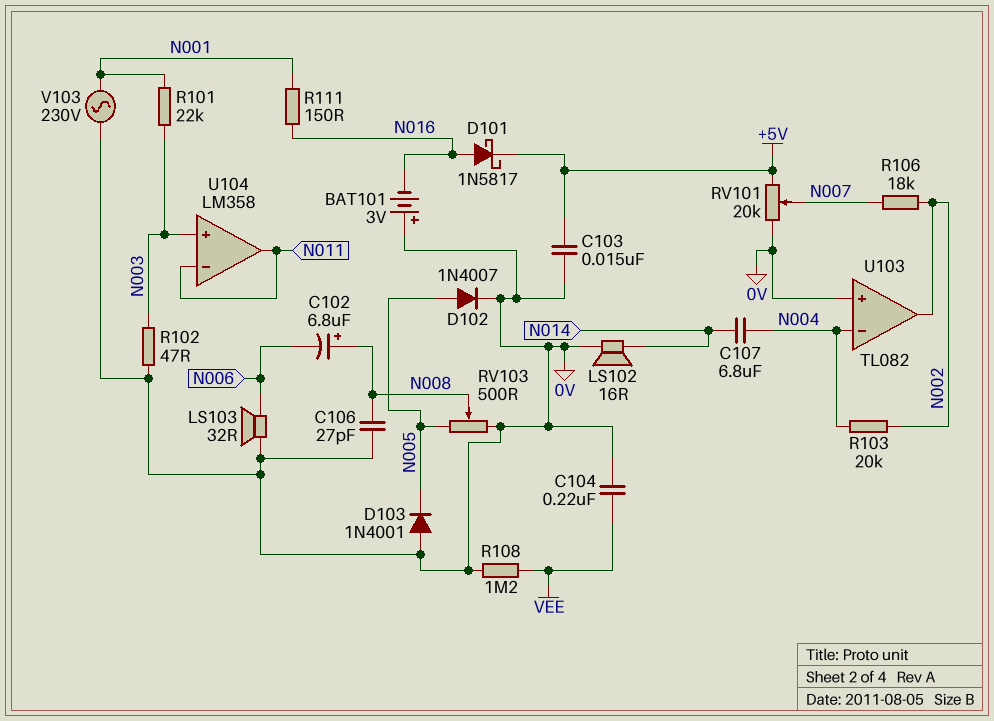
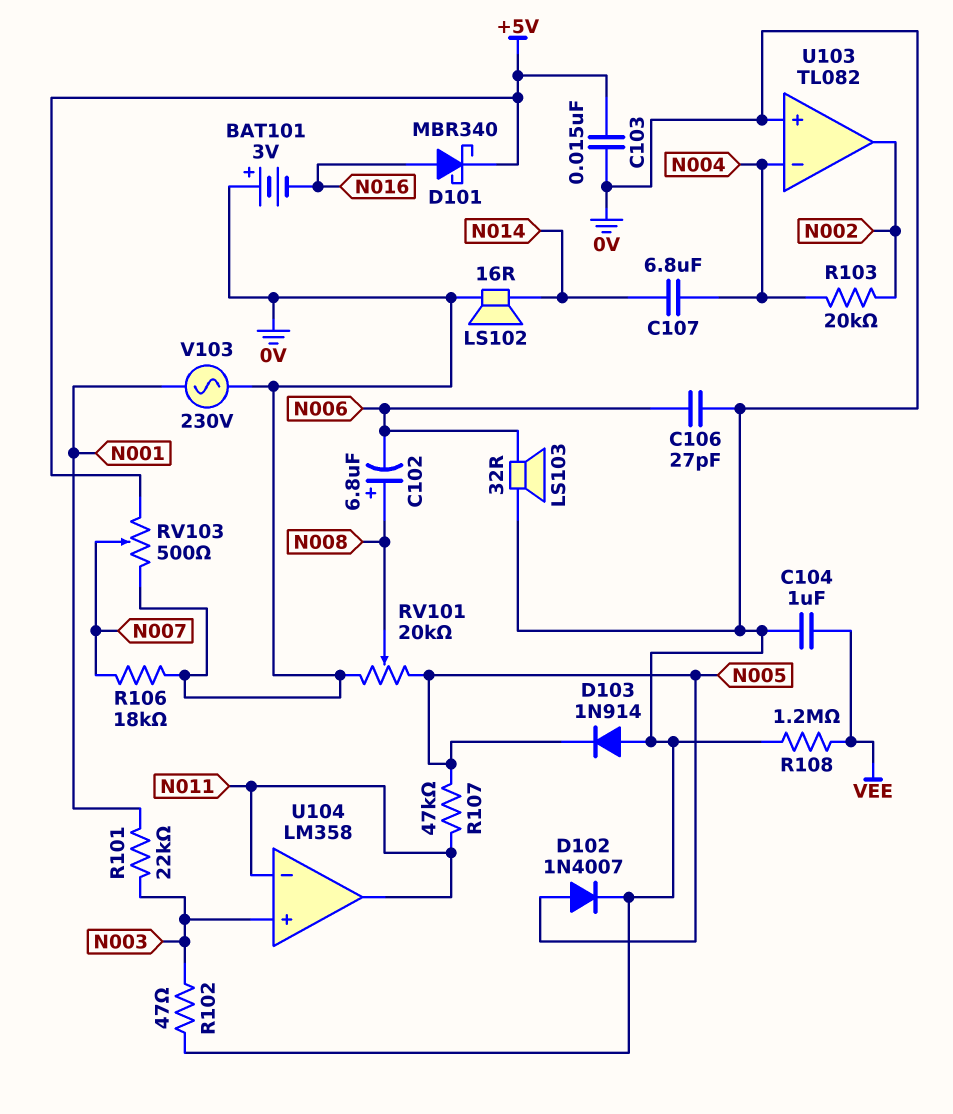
C104: 220nF (0V, VEE) -> 1uF (0V, VEE)
C106: 27pF (0V, N008) -> 27pF (0V, N006)
D101: schottky 1N5817 (A N016, K +5V) -> schottky MBR340 (A N016, K +5V)
D103: diode 1N4001 (A 0V, K N005) -> diode 1N914 (A 0V, K N005)
R106: 18k (N002, N007) -> 18k (0V, N007)
R107: none -> 47k (N005, N011)
R111: 150 (N001, N016) -> none
RV101: 20k (+5V, 0V, wiper N007) -> 20k (0V, N005, wiper N008)
RV103: 500 (0V, N005, wiper N008) -> 500 (+5V, 0V, wiper N007)

